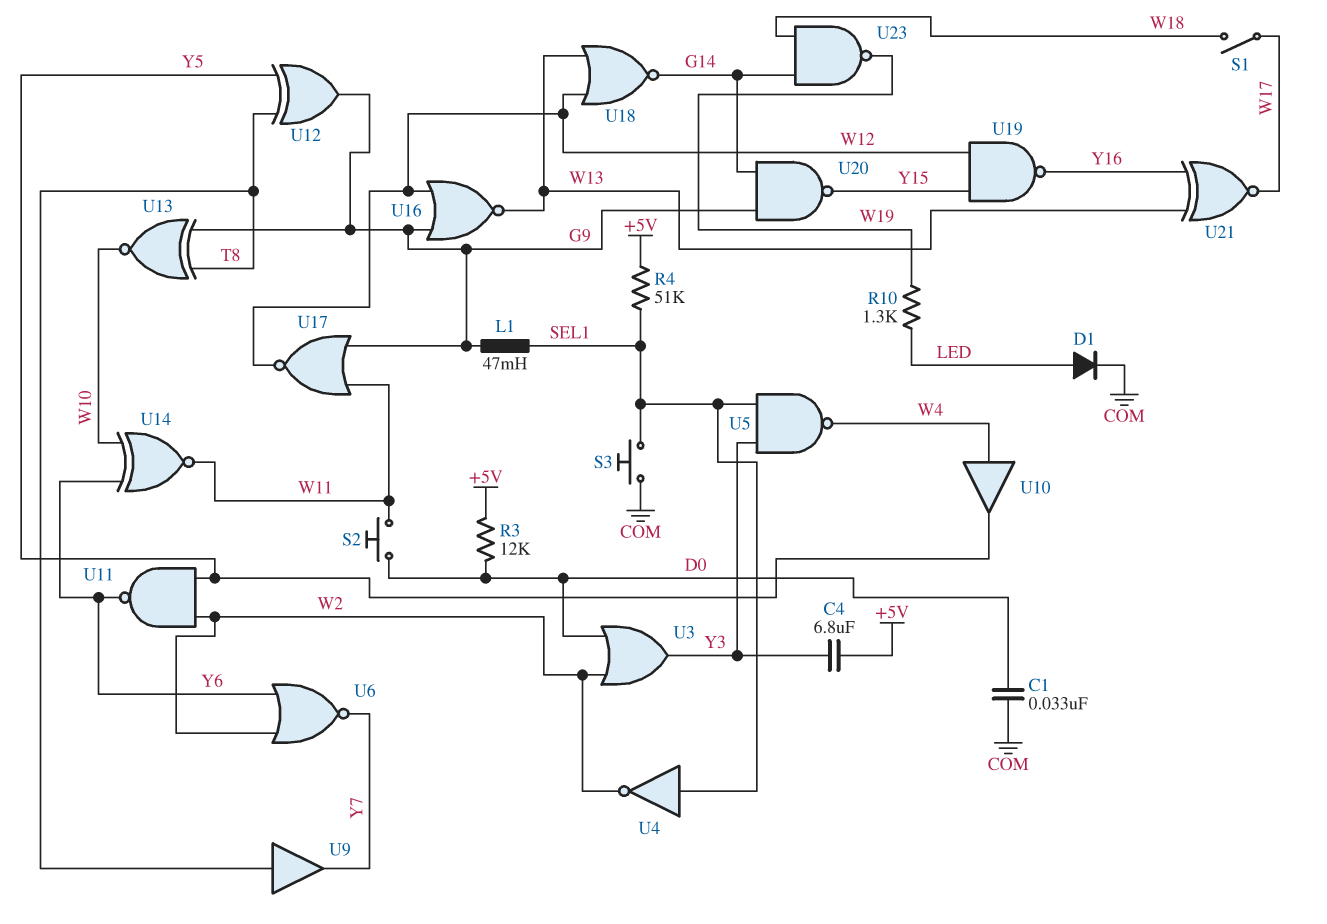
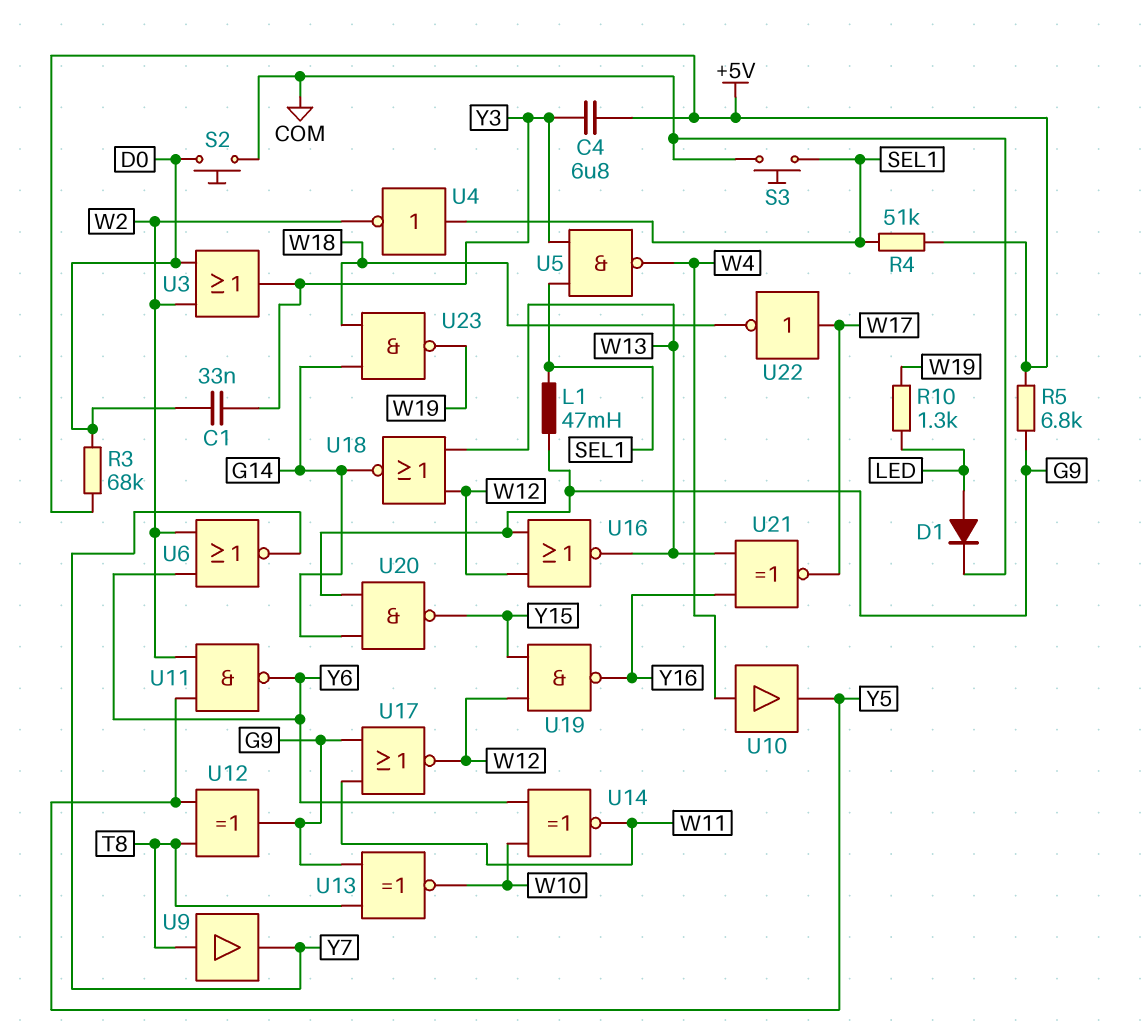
C1: 33nF (COM, D0) -> 33nF (D0, Y3)
R3: 12k (+5V, D0) -> 68k (+5V, D0)
R5: none -> 6.8k (+5V, G9)
S1: switch (W17, W18) -> none
S2: button (D0, W11) -> button (COM, D0)
U22: none -> NOT (in W17, out W18)

